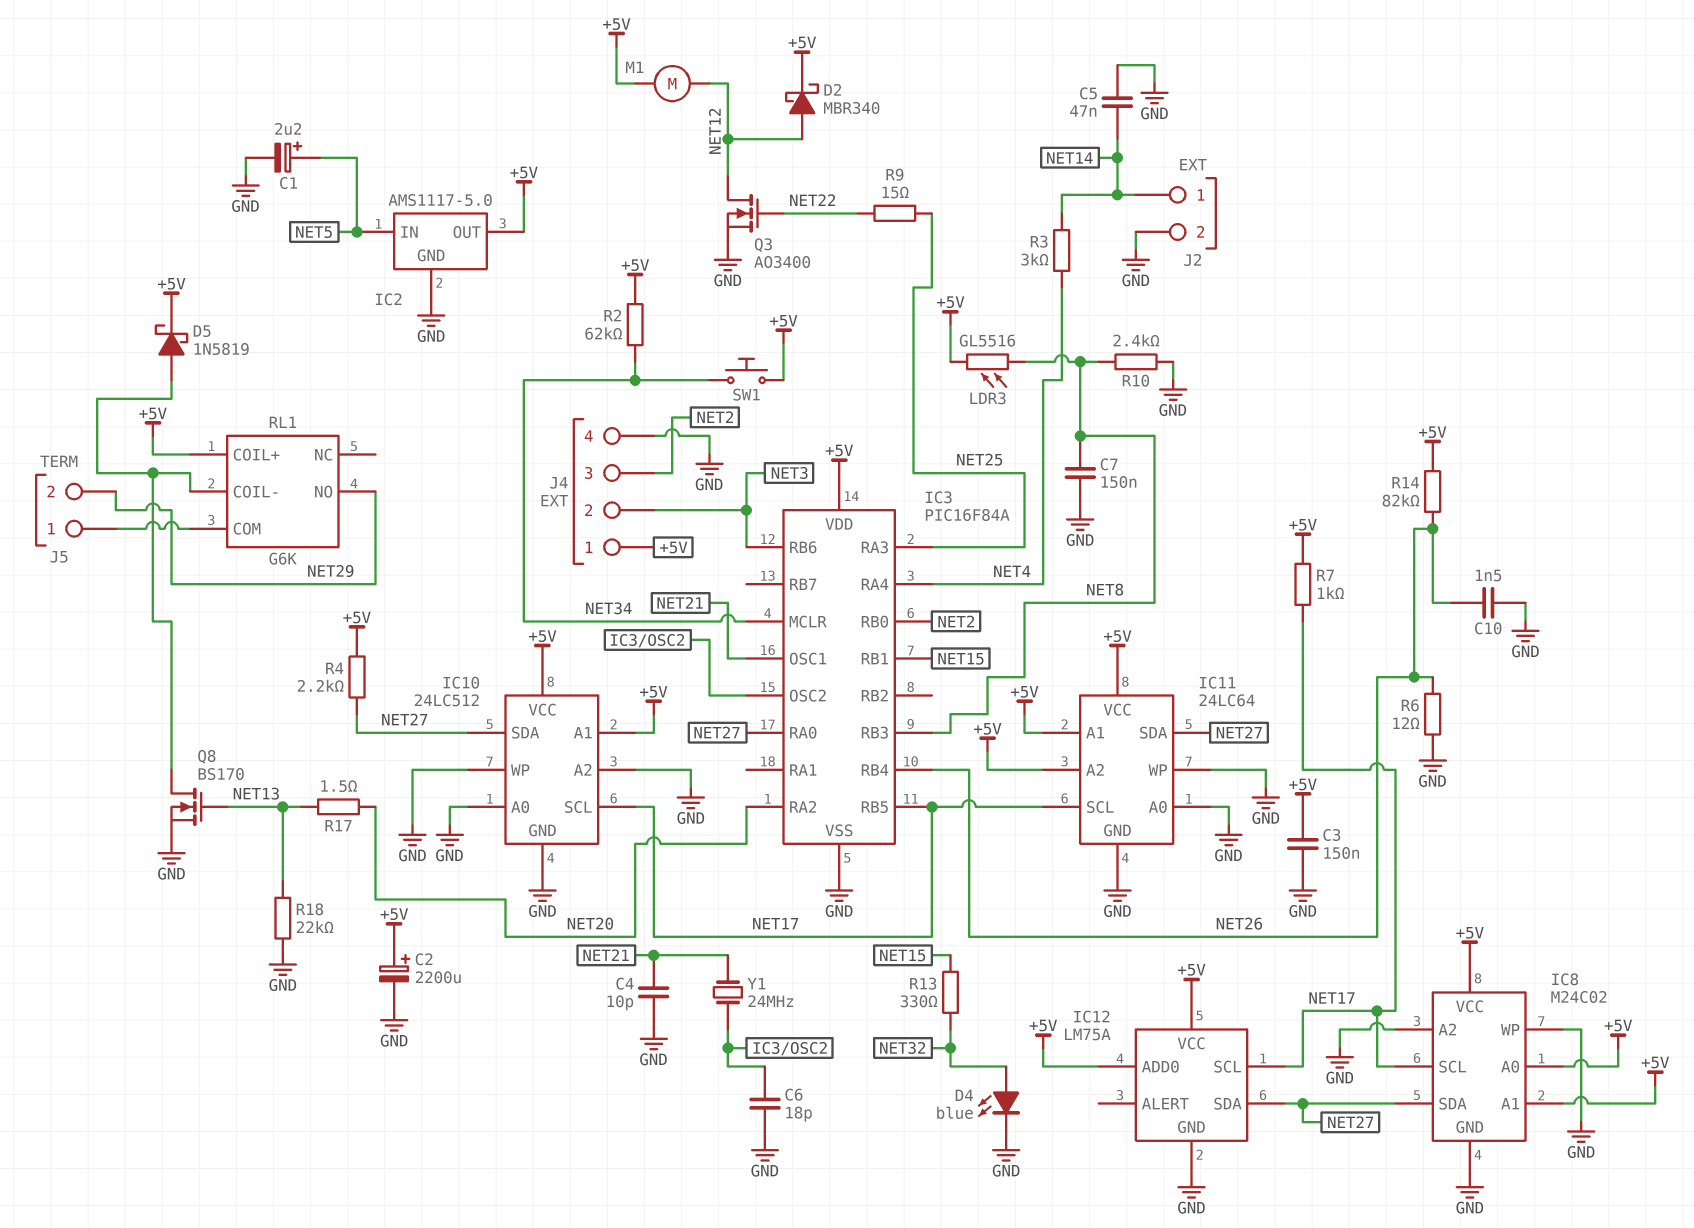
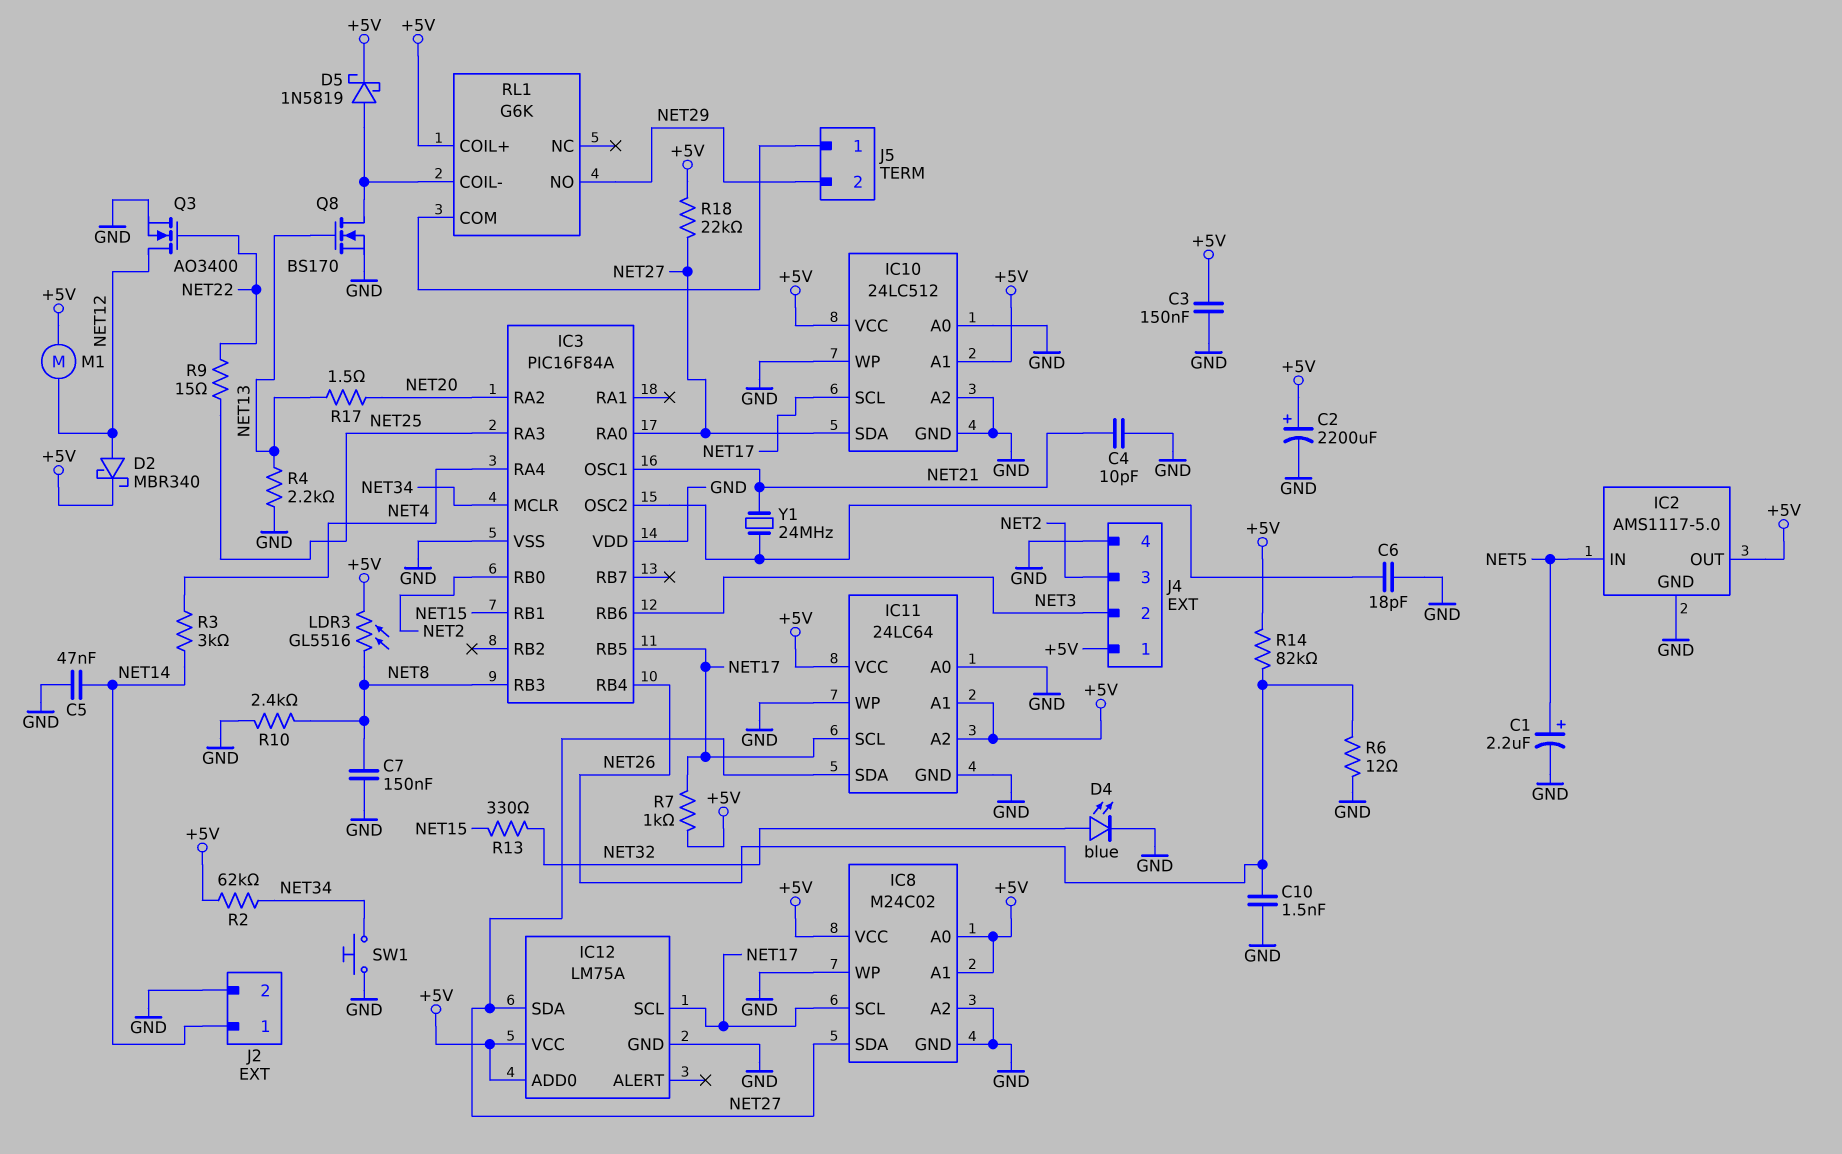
IC3 pin VDD: +5V -> GND
R4: 2.2k (+5V, NET27) -> 2.2k (GND, NET13)
R18: 22k (GND, NET13) -> 22k (+5V, NET27)
SW1: button (+5V, NET34) -> button (GND, NET34)

